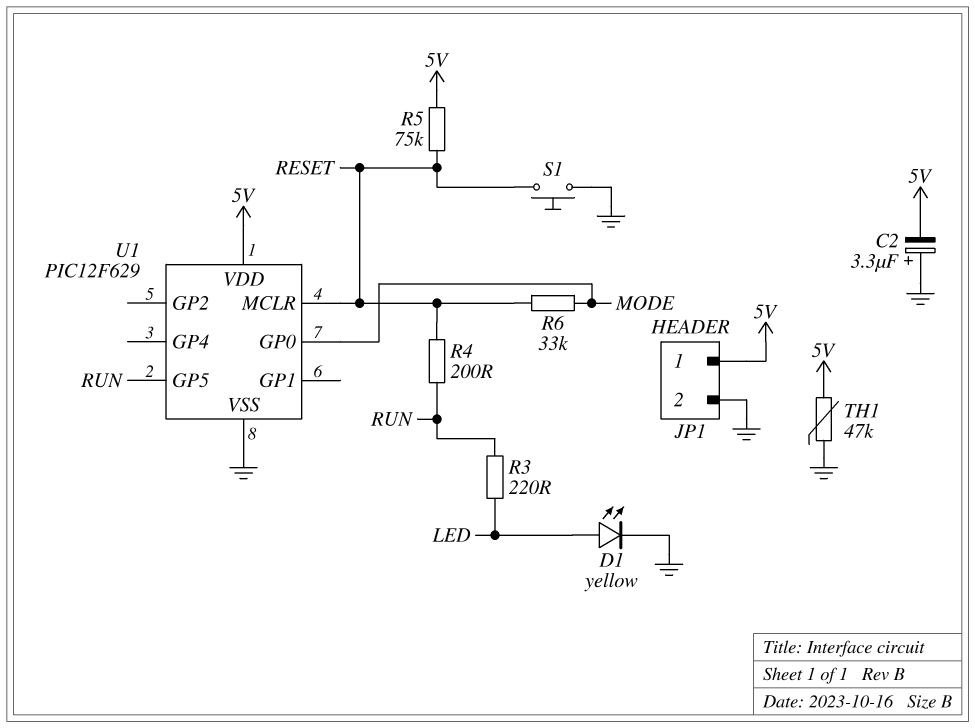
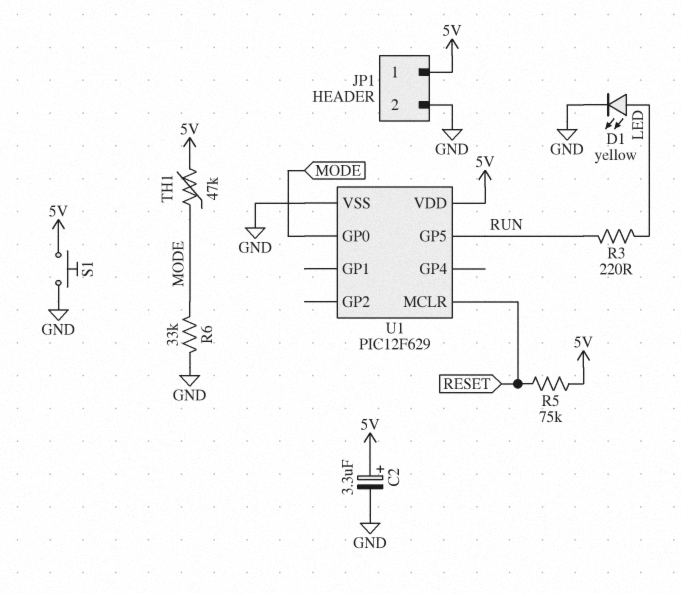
C2: 3.3uF (plus GND, minus 5V) -> 3.3uF (plus 5V, minus GND)
R4: 200 (RESET, RUN) -> none
R6: 33k (MODE, RESET) -> 33k (GND, MODE)
S1: button (GND, RESET) -> button (5V, GND)
TH1: 47k (5V, GND) -> 47k (5V, MODE)

